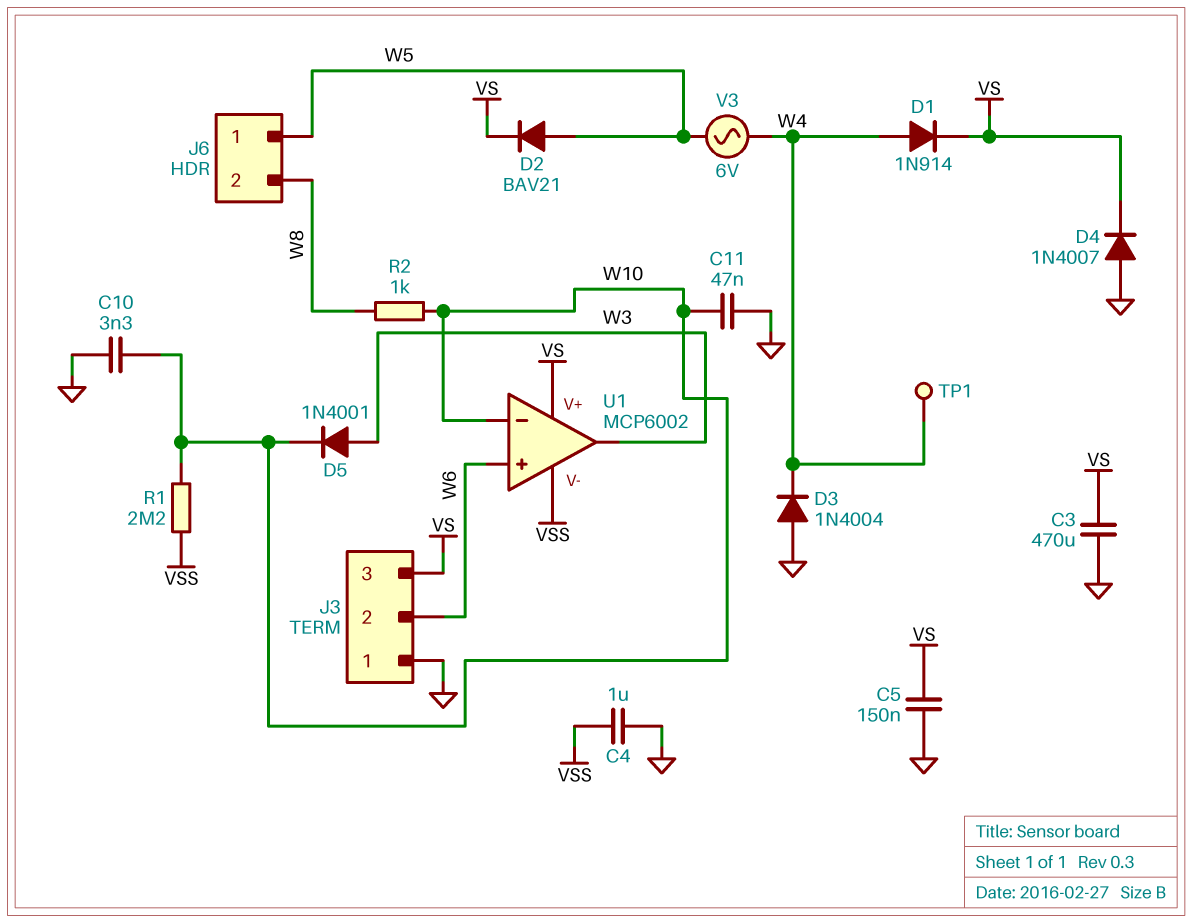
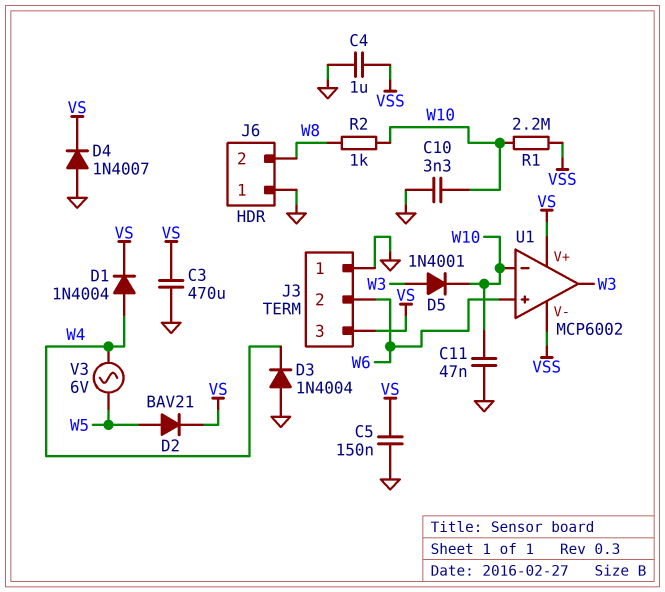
D1: diode 1N914 (A W4, K VS) -> diode 1N4004 (A W4, K VS)
J6 pin 1: W5 -> GND
TP1: test point (W4) -> none

